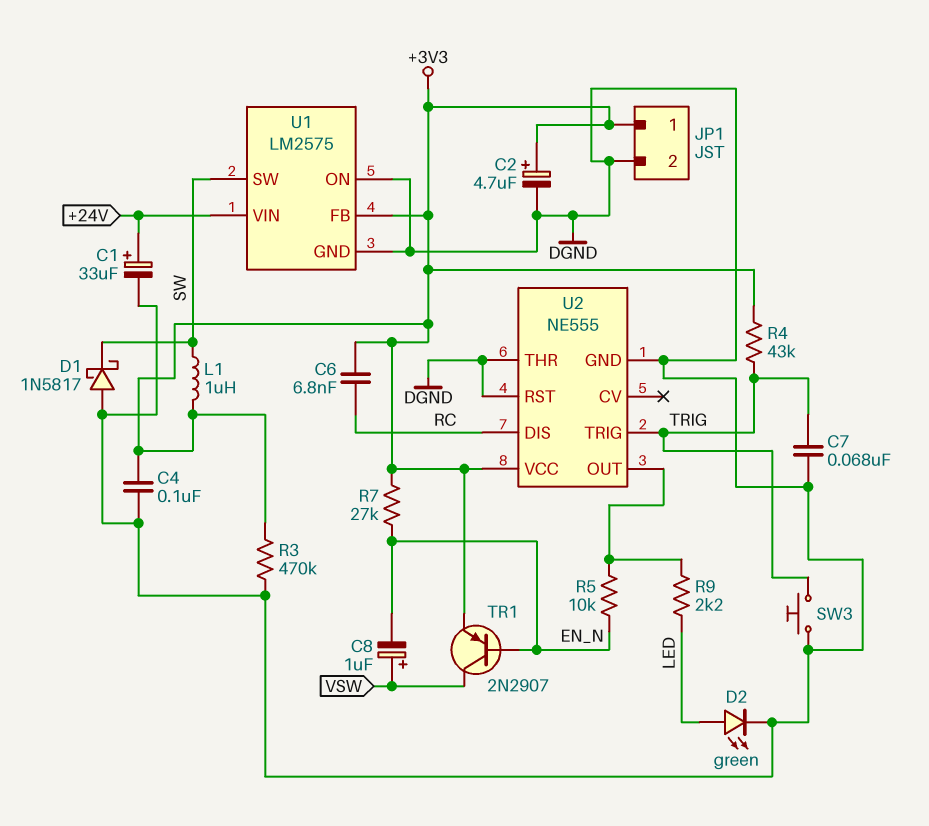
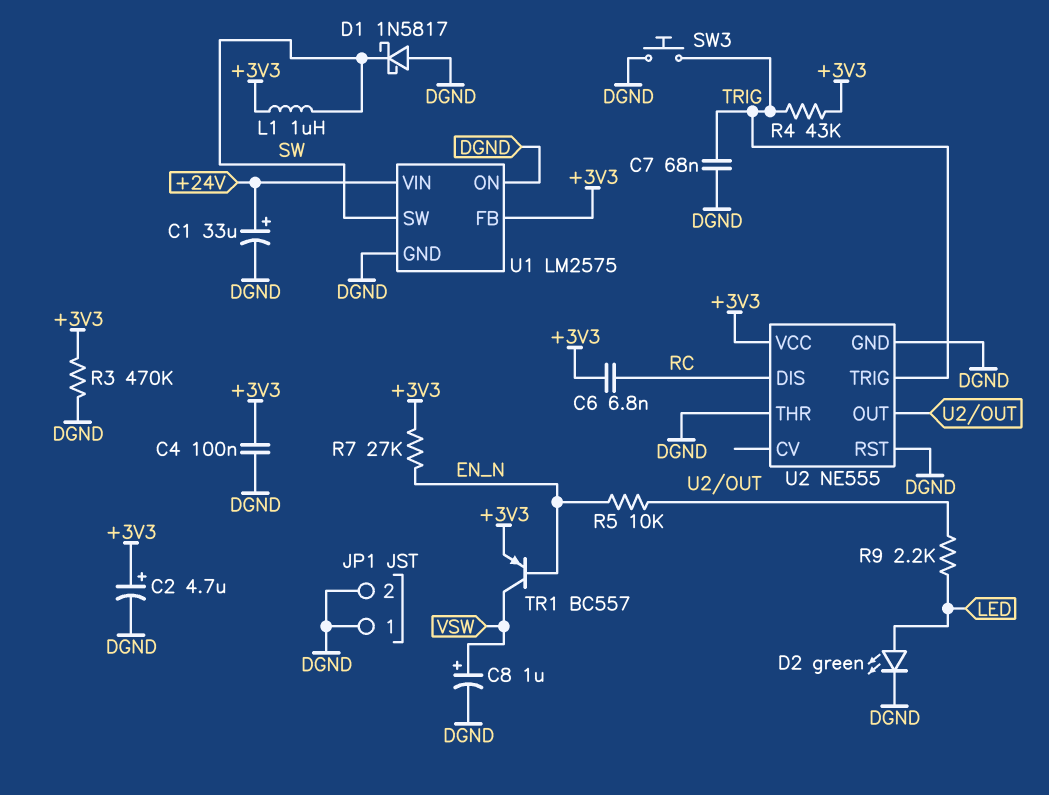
C8: 1uF (plus VSW, minus EN_N) -> 1uF (plus VSW, minus DGND)
JP1 pin 1: +3V3 -> DGND
TR1: PNP 2N2907 (B EN_N, C VSW, E +3V3) -> PNP BC557 (B EN_N, C VSW, E +3V3)

